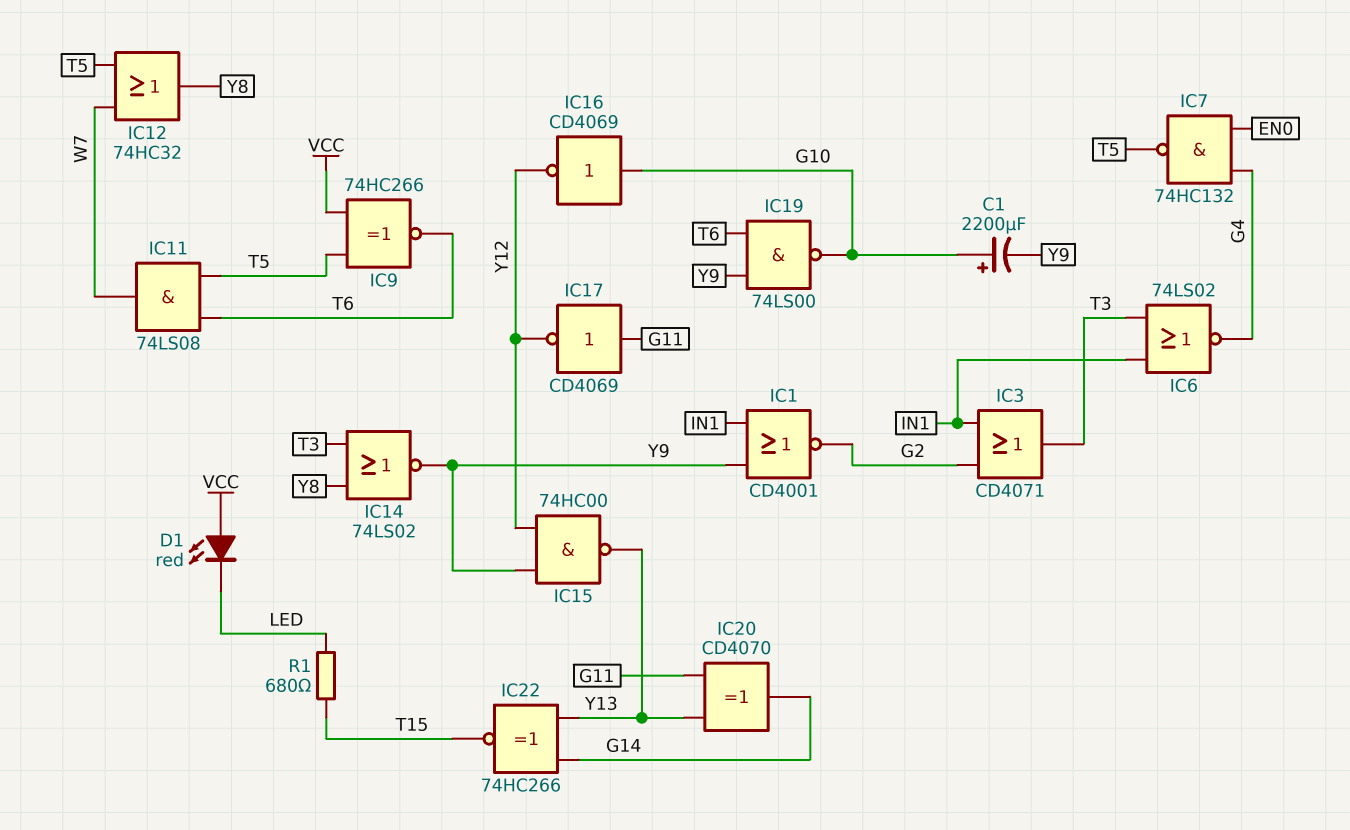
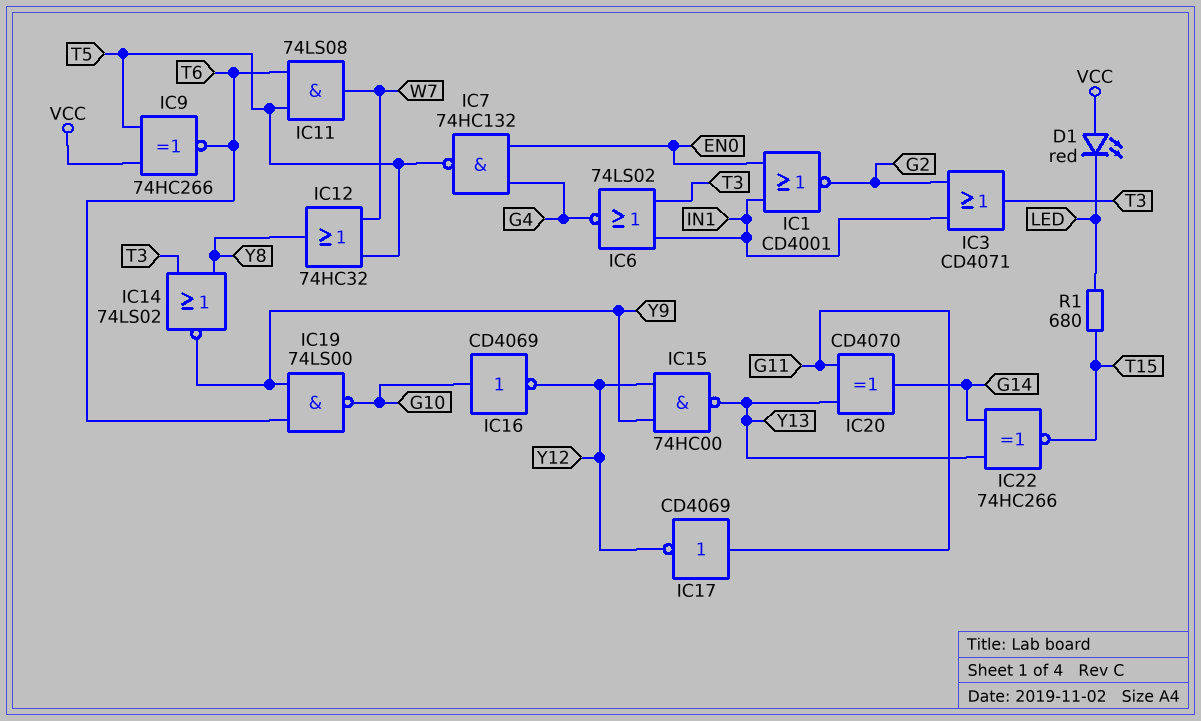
C1: 2200uF (plus G10, minus Y9) -> none
IC1: NOR CD4001 (in IN1, in Y9, out G2) -> NOR CD4001 (in EN0, in IN1, out G2)

